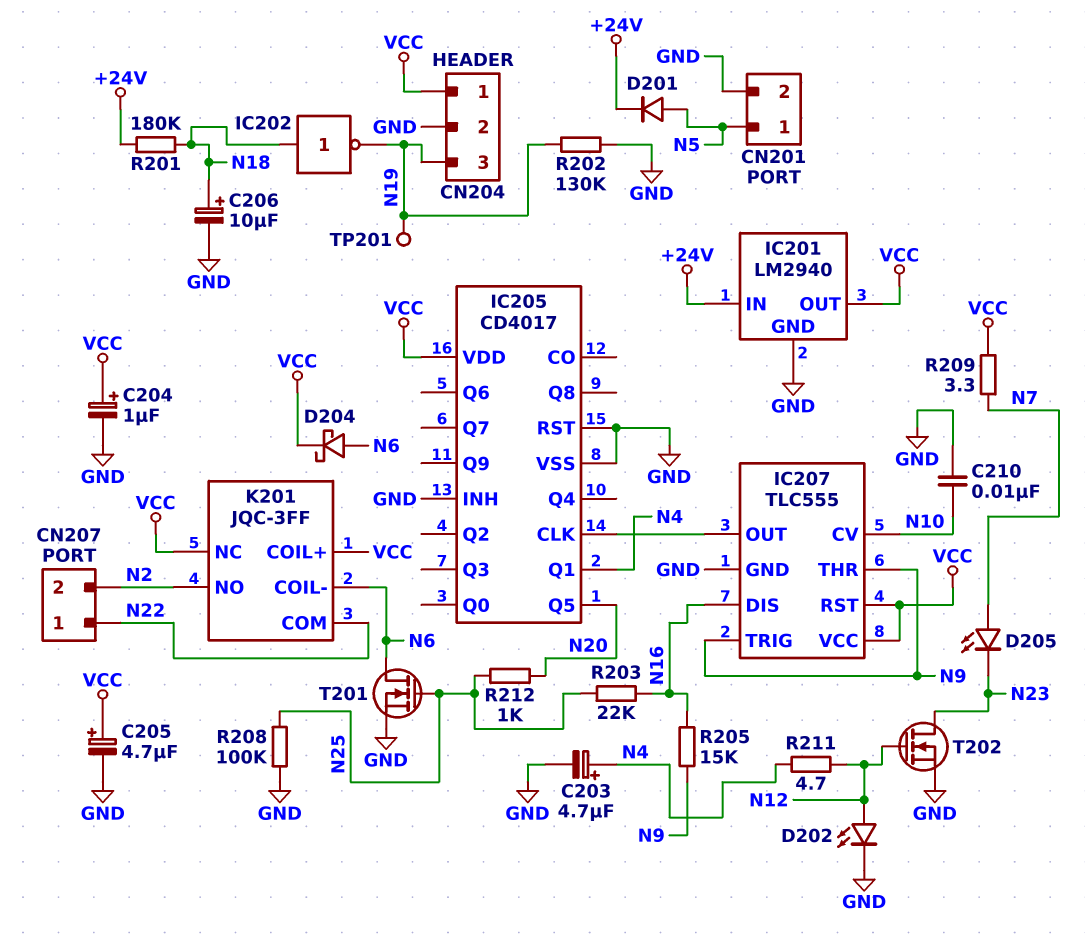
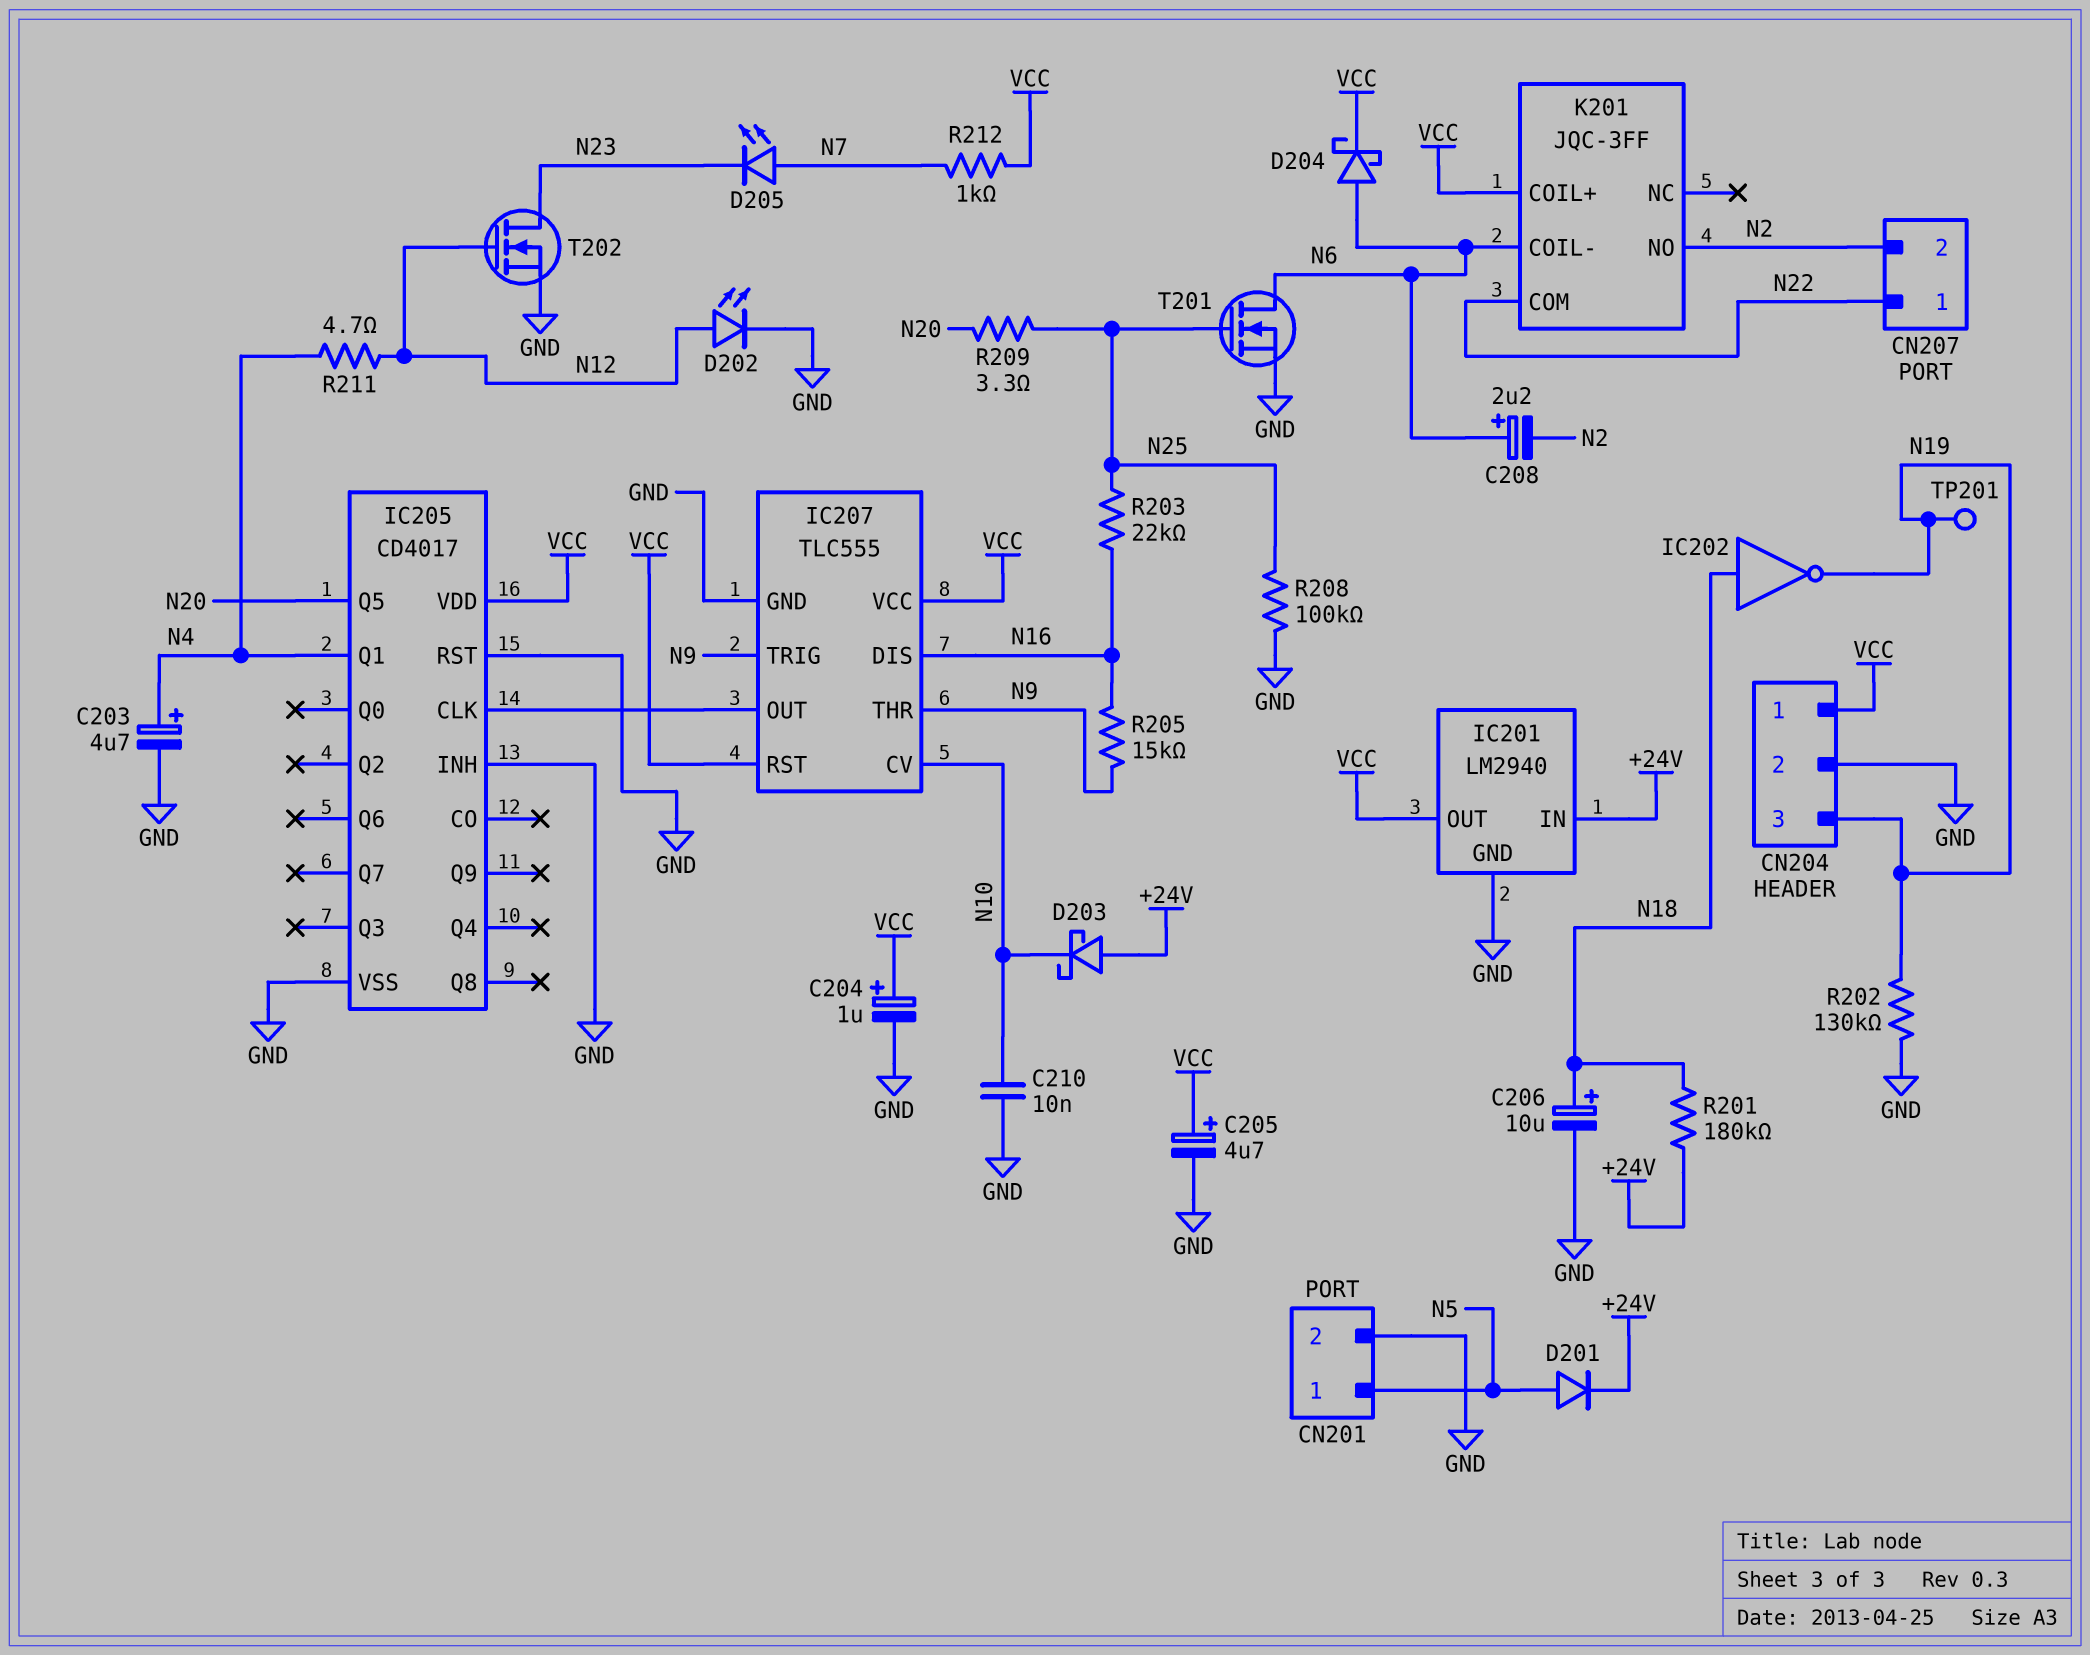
C208: none -> 2.2uF (plus N6, minus N2)
D203: none -> schottky (A +24V, K N10)
K201 pin NC: VCC -> none
R209: 3.3 (N7, VCC) -> 3.3 (N20, N25)
R212: 1k (N20, N25) -> 1k (N7, VCC)

